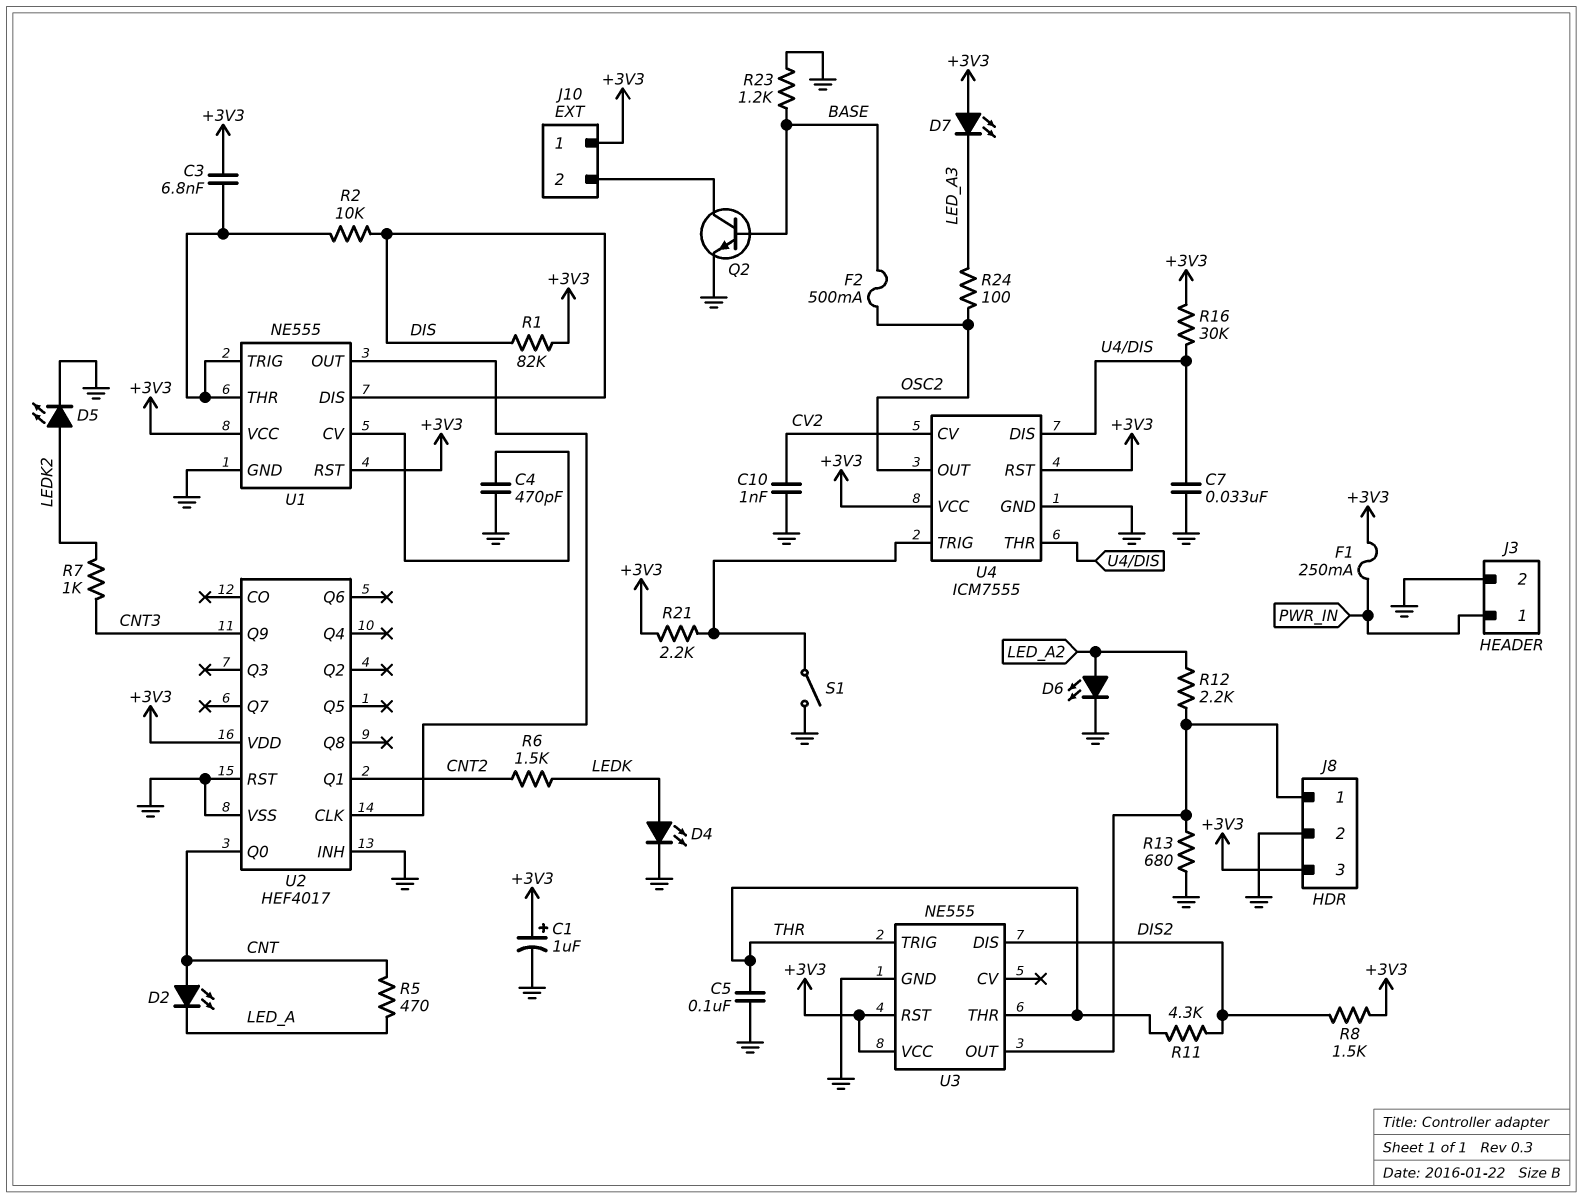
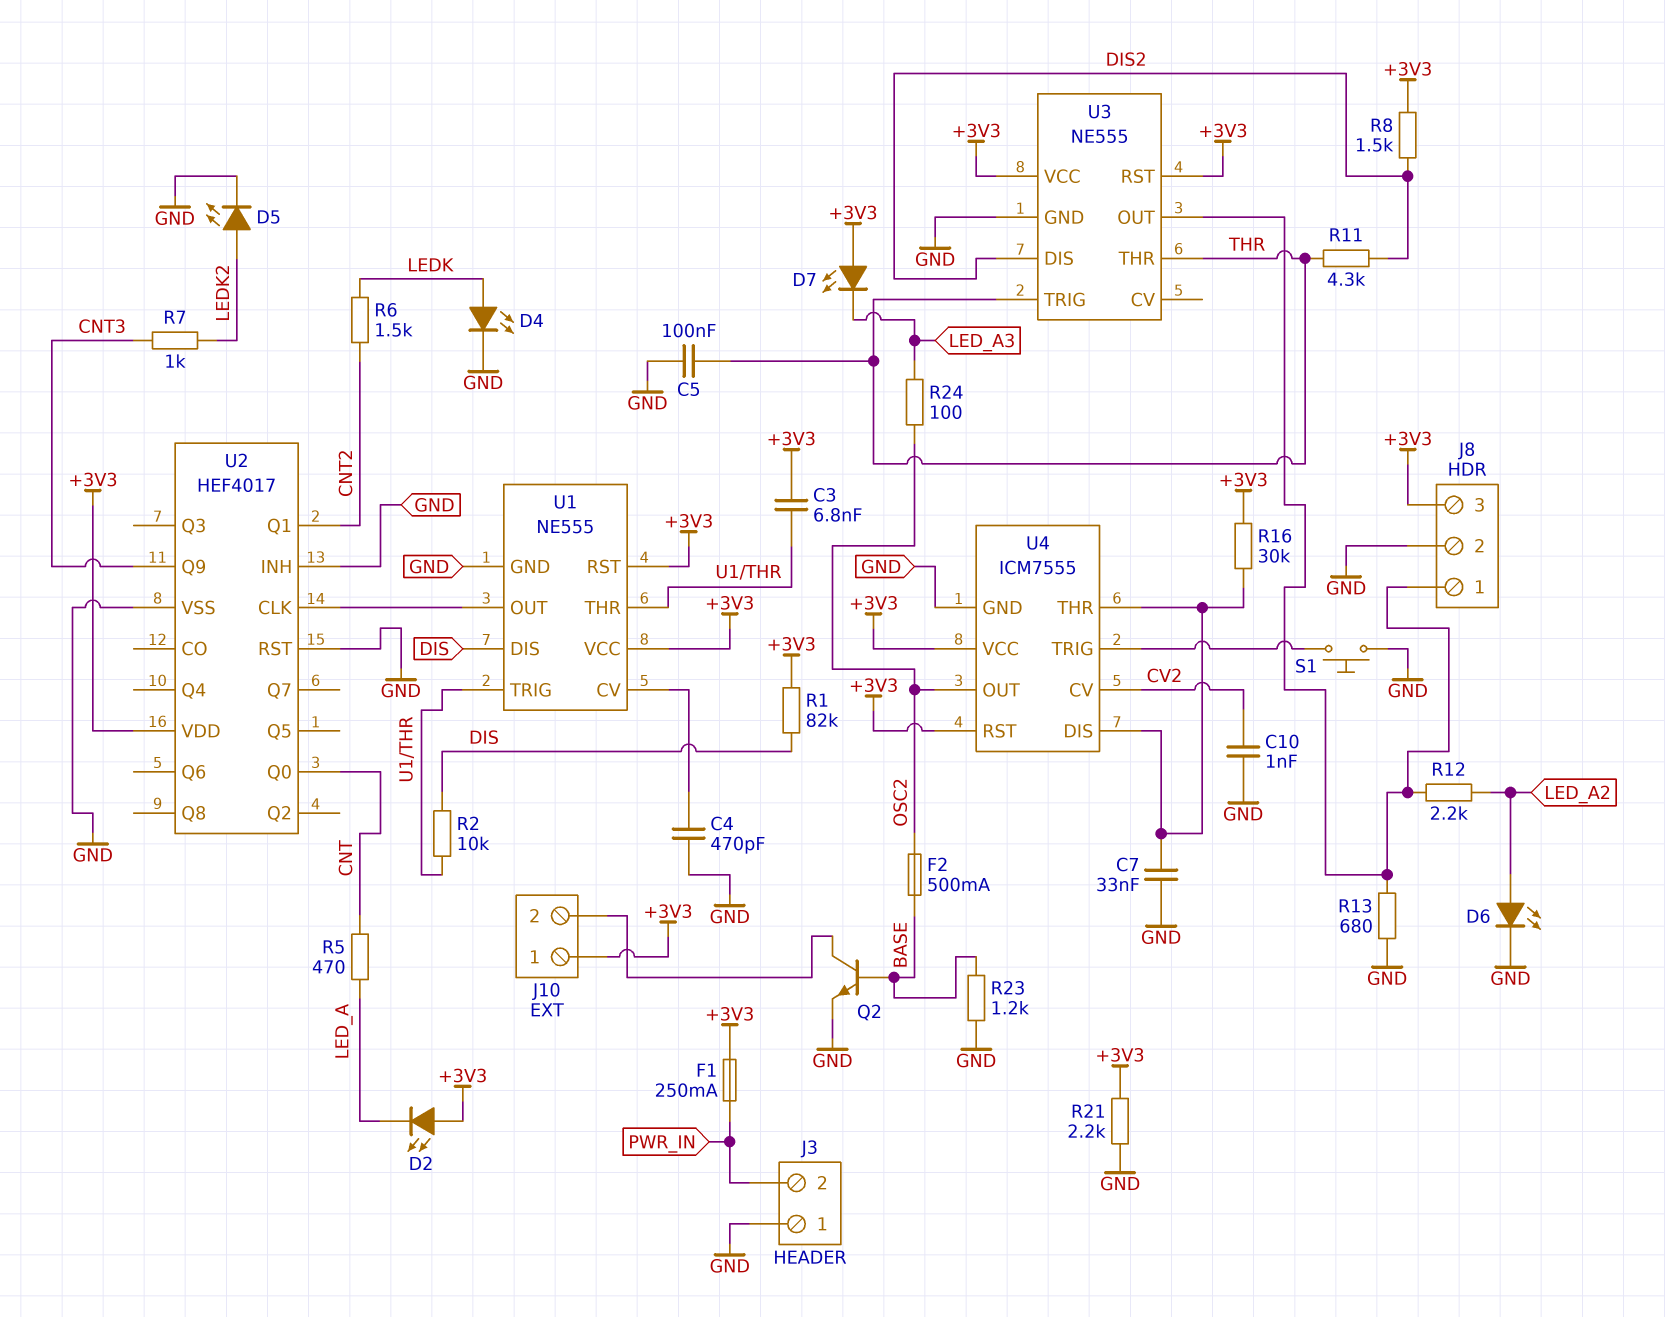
C1: 1uF (plus +3V3, minus GND) -> none
D2: LED (A CNT, K LED_A) -> LED (A +3V3, K LED_A)
J3 pin 1: PWR_IN -> GND
J3 pin 2: GND -> PWR_IN
R21: 2.2k (+3V3, U4/TRIG) -> 2.2k (+3V3, GND)
S1: switch (GND, U4/TRIG) -> button (GND, U4/TRIG)

